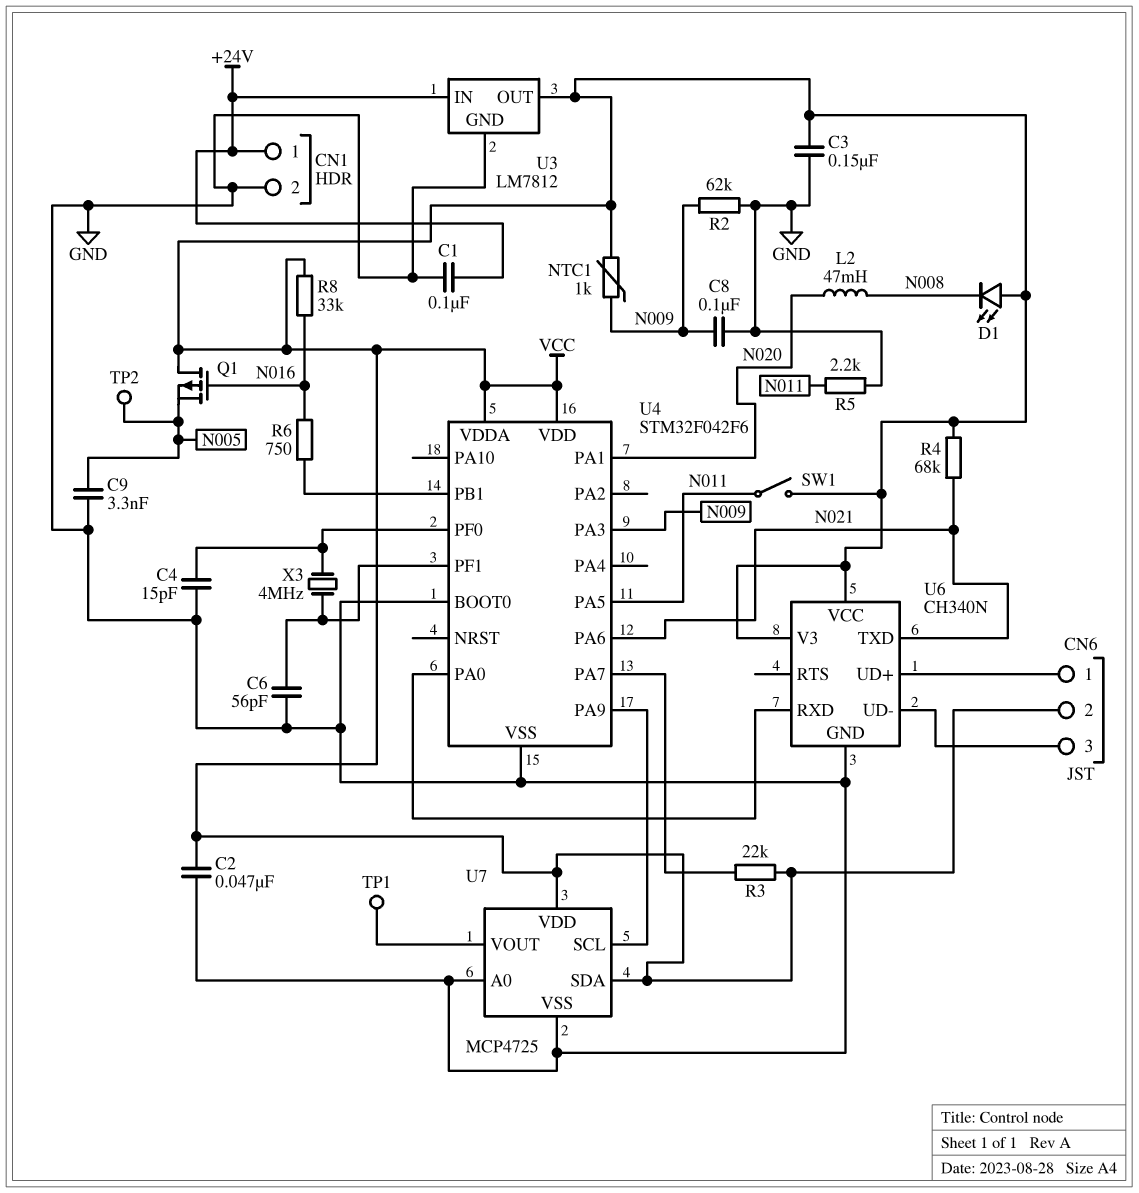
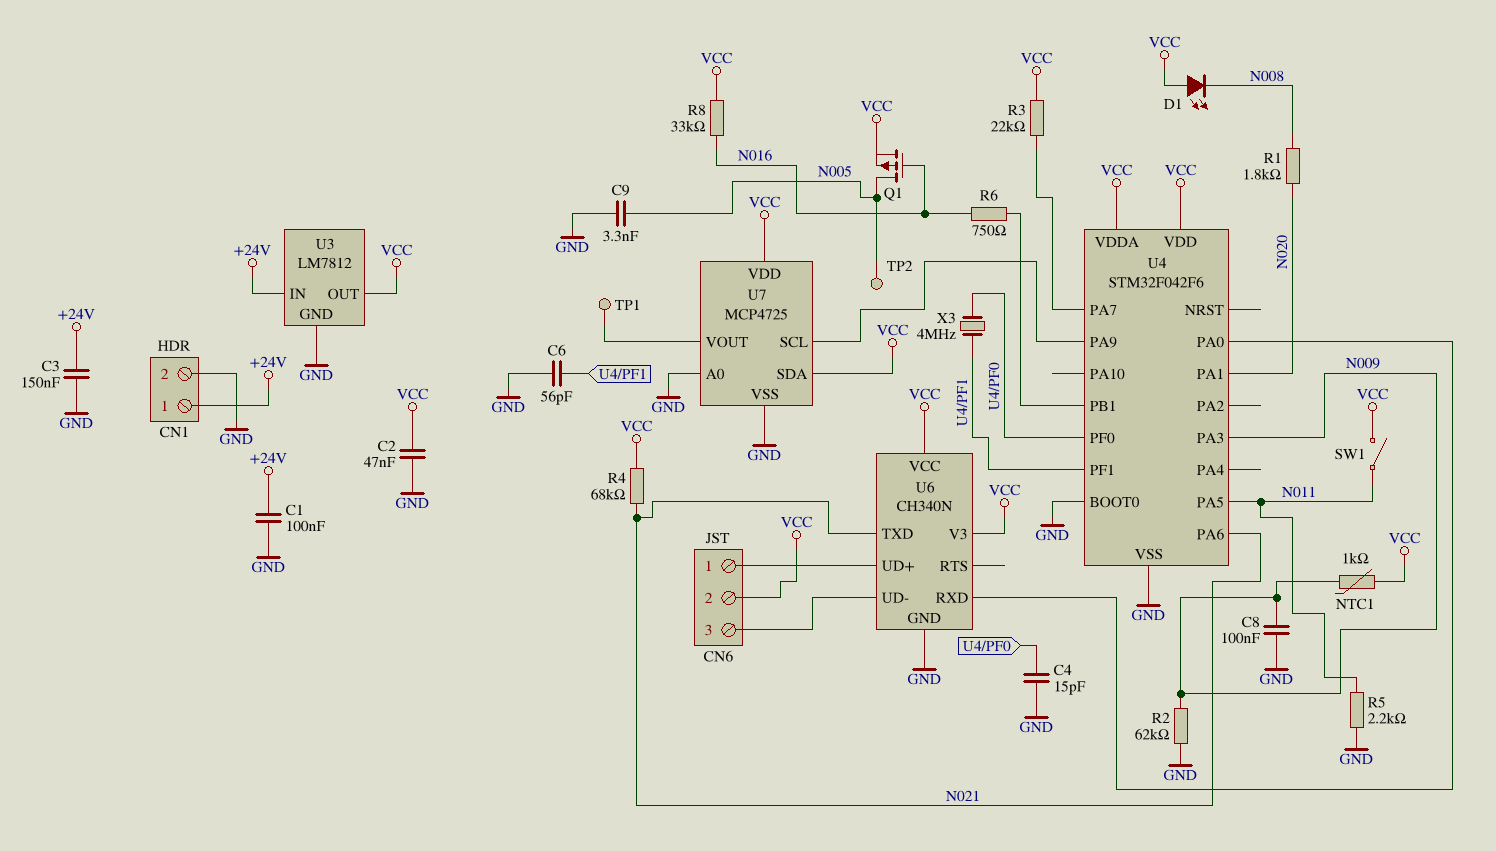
C3: 150nF (GND, VCC) -> 150nF (+24V, GND)
L2: 47mH (N008, N020) -> none
Q1: PMOS (G N016, D VCC, S N005) -> PMOS (G N016, D N005, S VCC)
R1: none -> 1.8k (N008, N020)

